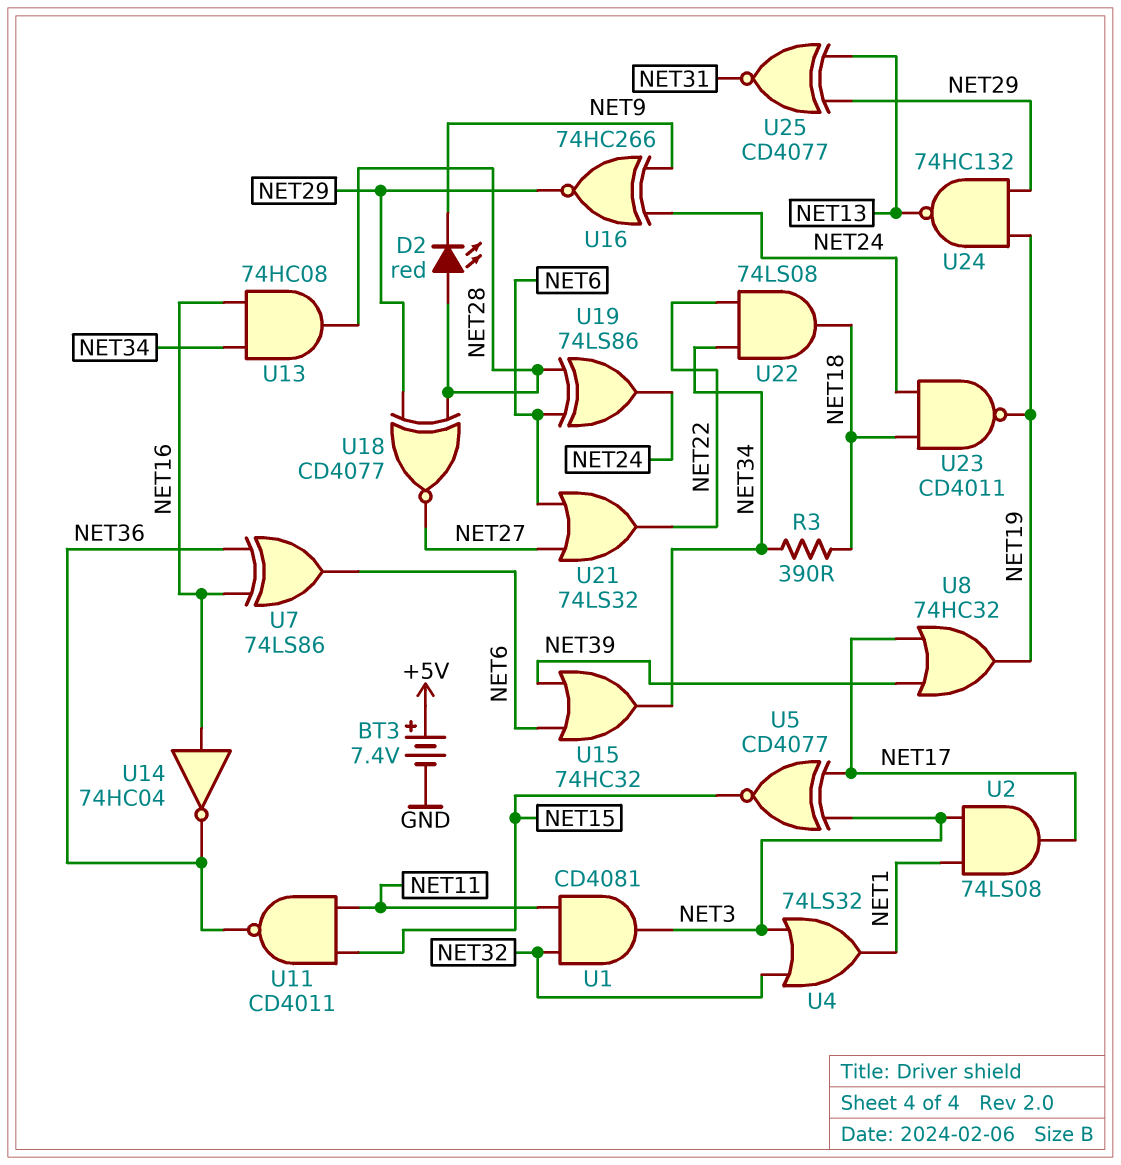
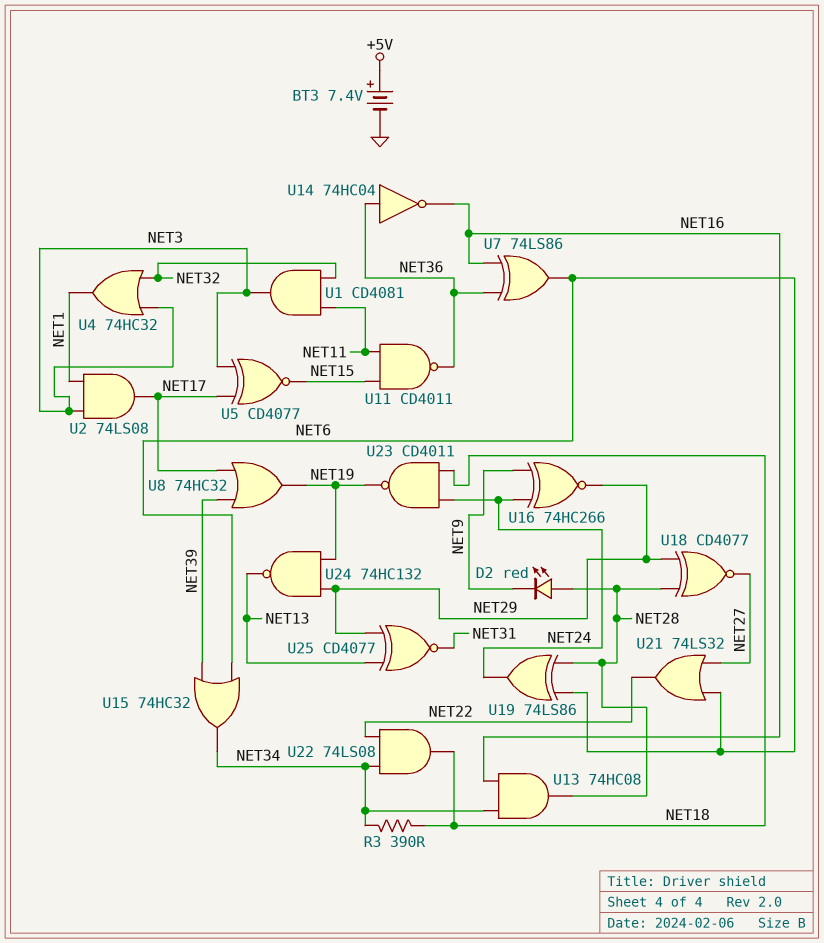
U4: OR 74LS32 (in NET3, in NET32, out NET1) -> OR 74HC32 (in NET3, in NET32, out NET1)
U14: NOT 74HC04 (in NET16, out NET36) -> NOT 74HC04 (in NET36, out NET16)

